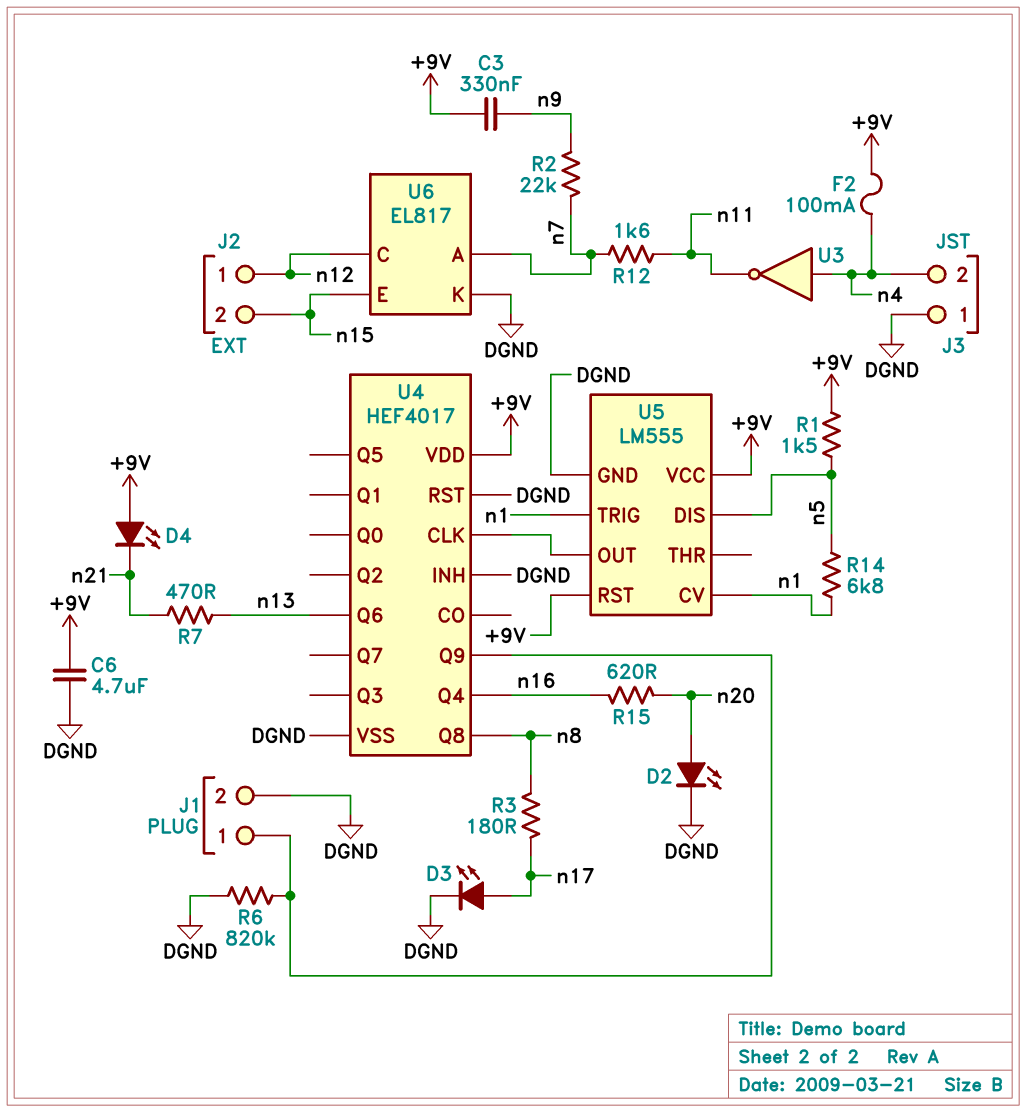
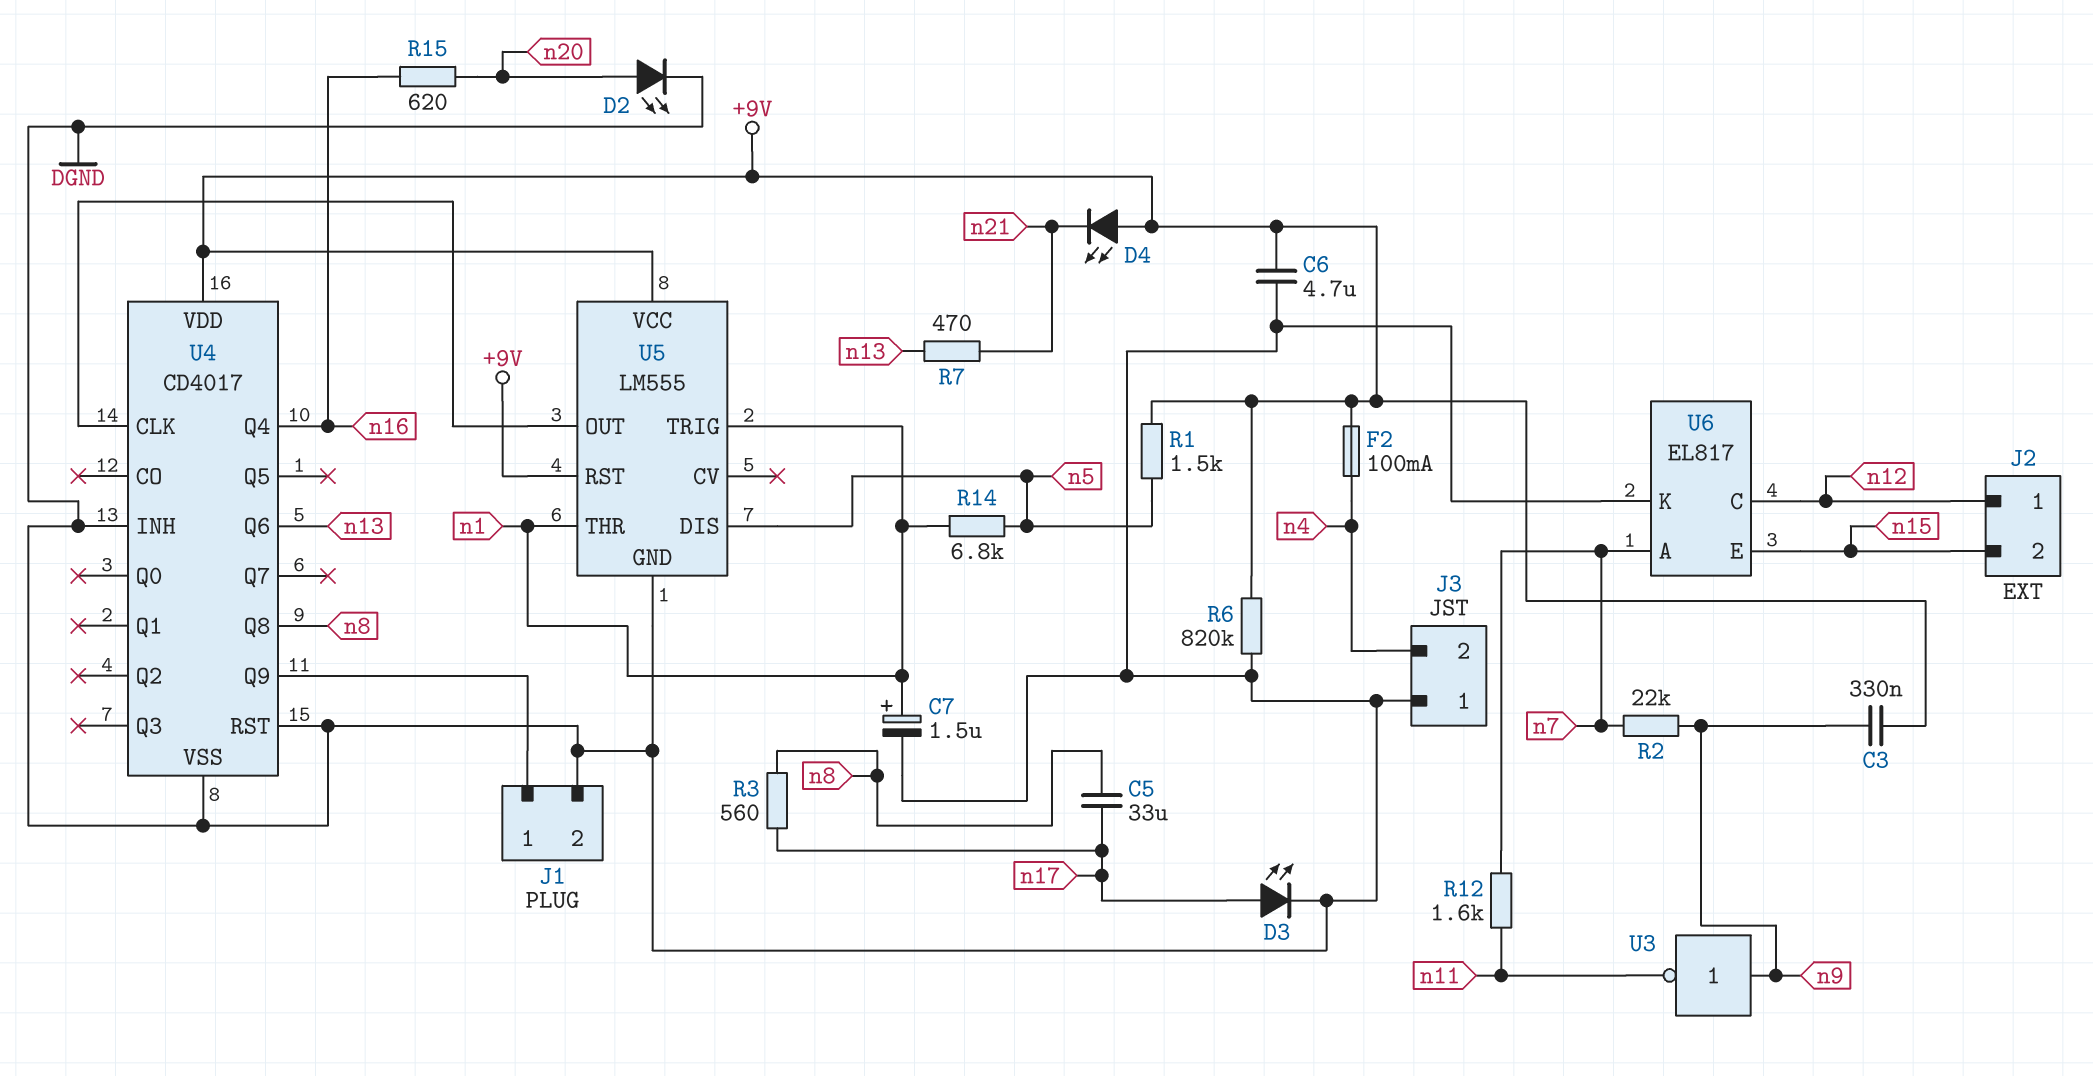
C5: none -> 33uF (n8, n17)
C7: none -> 1.5uF (plus n1, minus DGND)
R3: 180 (n8, n17) -> 560 (n8, n17)
R6: 820k (DGND, J1/1) -> 820k (+9V, DGND)
U3: NOT (in n4, out n11) -> NOT (in n9, out n11)
U4: HEF4017 -> CD4017
U5 pin CV: n1 -> none
U5 pin THR: none -> n1

